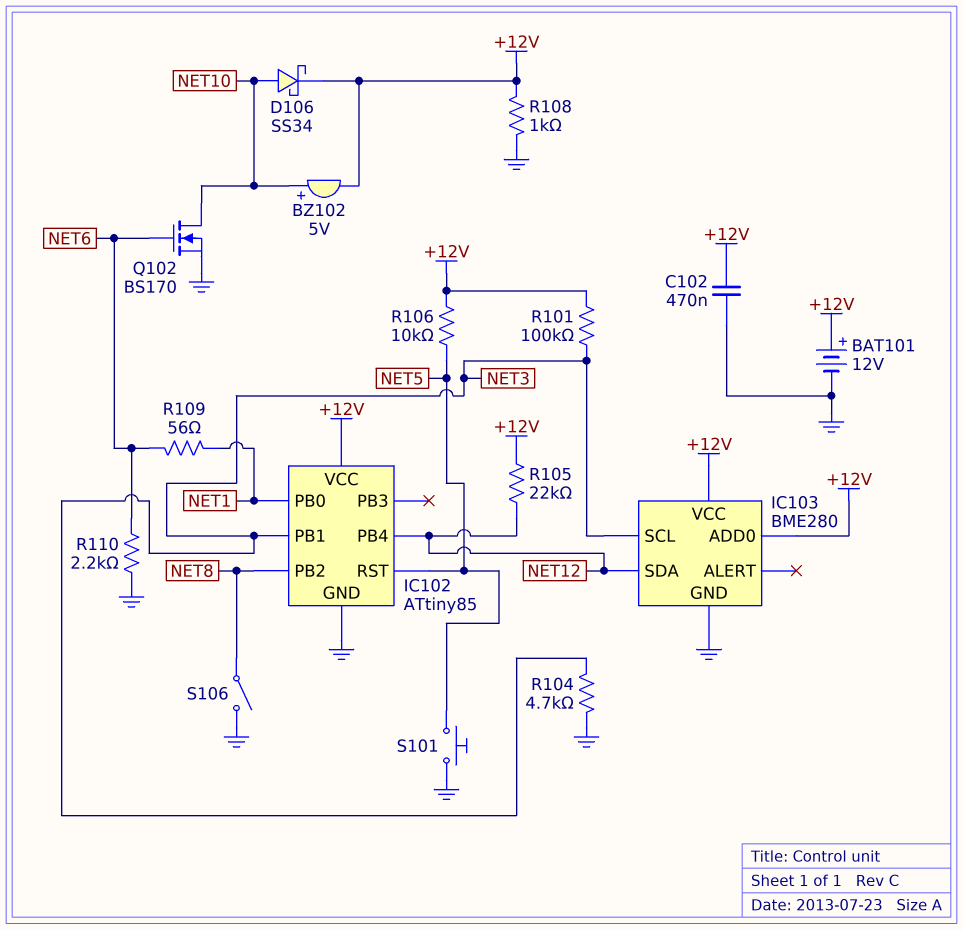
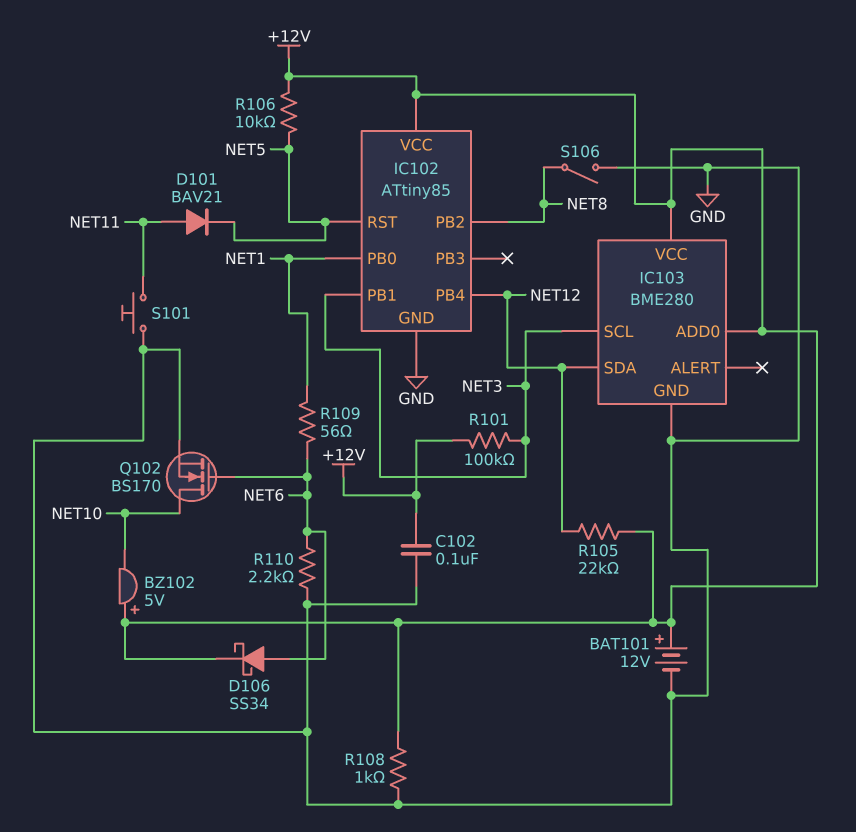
BZ102: buzzer 5V (plus NET10, minus +12V) -> buzzer 5V (plus +12V, minus NET10)
C102: 470nF (+12V, GND) -> 100nF (+12V, GND)
D101: none -> diode BAV21 (A NET11, K NET5)
D106: schottky SS34 (A NET10, K +12V) -> schottky SS34 (A NET6, K +12V)
R104: 4.7k (GND, NET3) -> none
S101: button (GND, NET5) -> button (GND, NET11)

